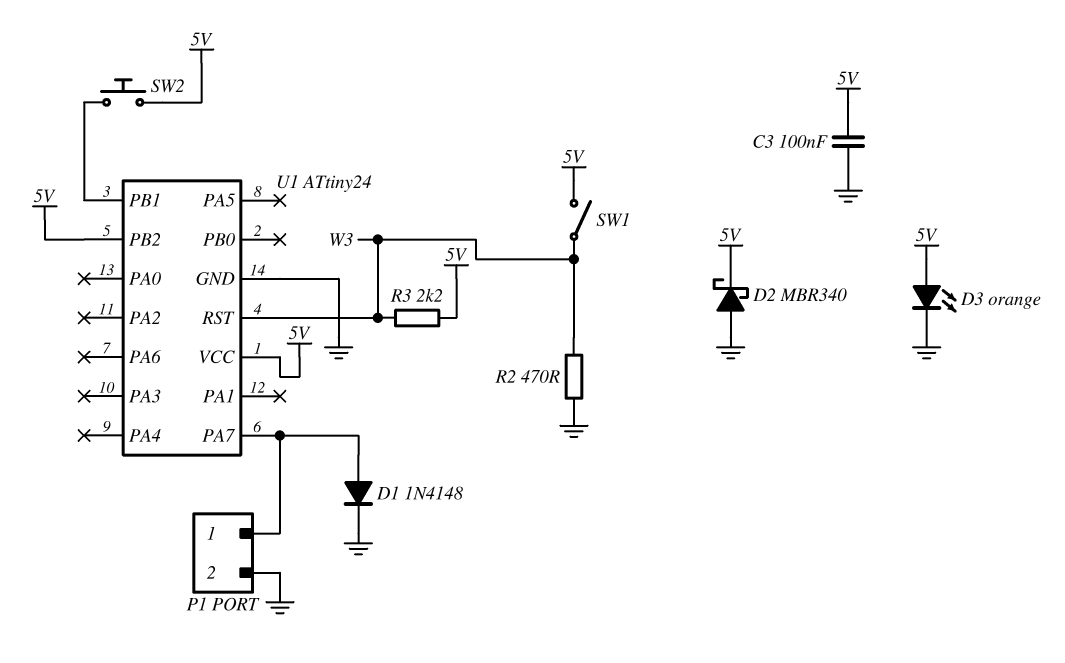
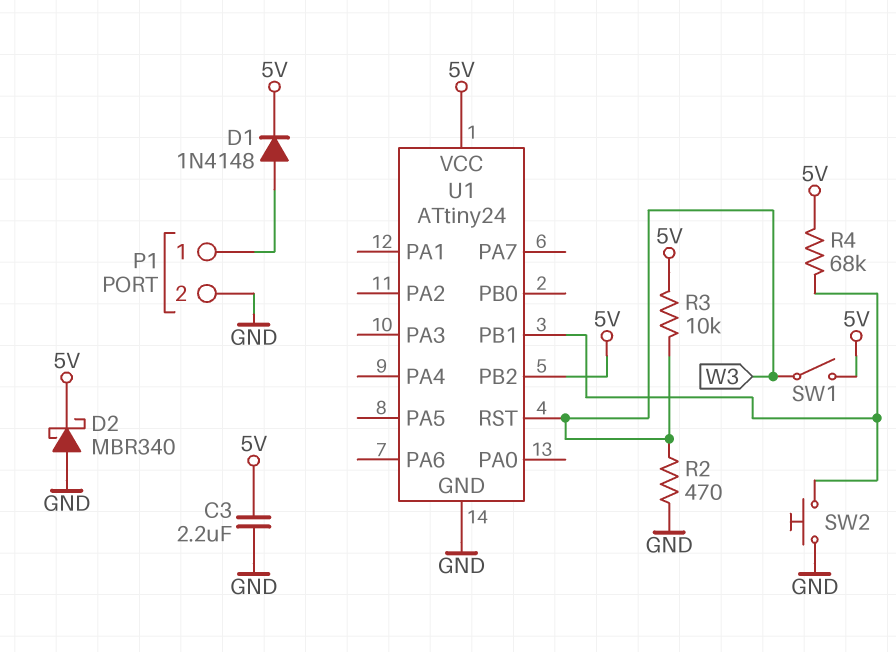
C3: 100nF (5V, GND) -> 2.2uF (5V, GND)
D1: diode 1N4148 (A P1/1, K GND) -> diode 1N4148 (A P1/1, K 5V)
D3: LED orange (A 5V, K GND) -> none
R3: 2.2k (5V, W3) -> 10k (5V, W3)
R4: none -> 68k (5V, U1/PB1)
SW2: button (5V, U1/PB1) -> button (GND, U1/PB1)
U1 pin PA7: P1/1 -> none

